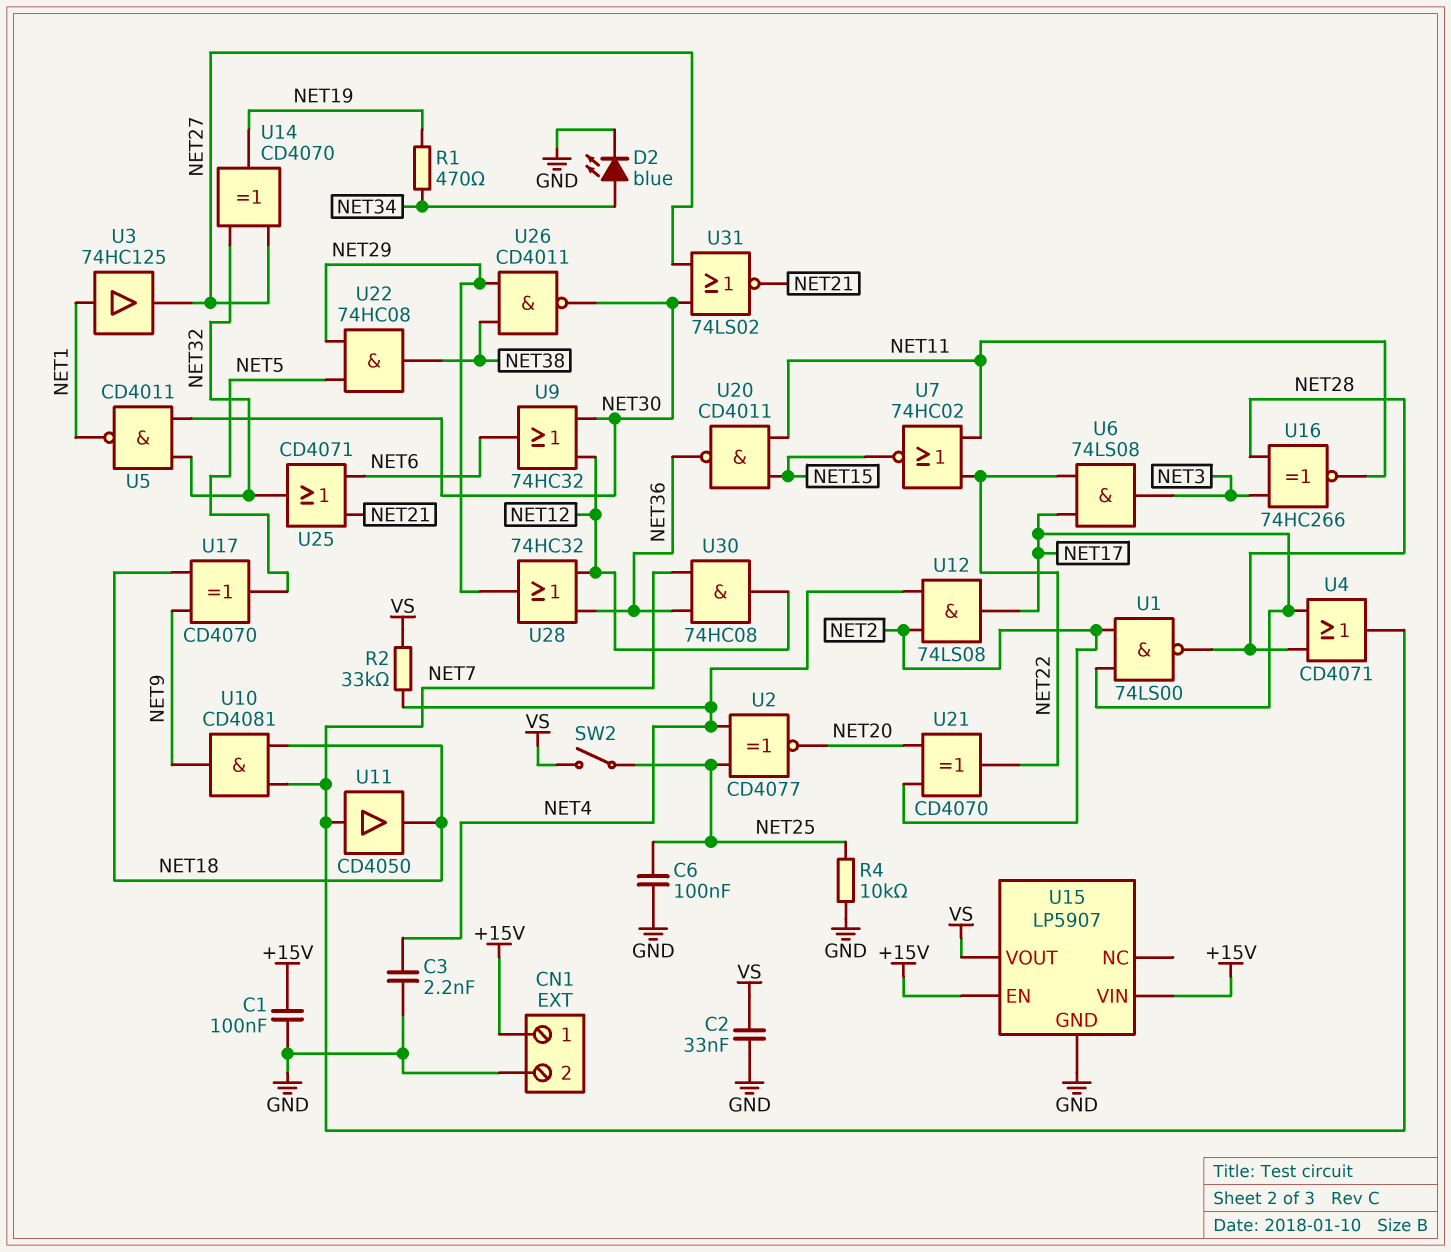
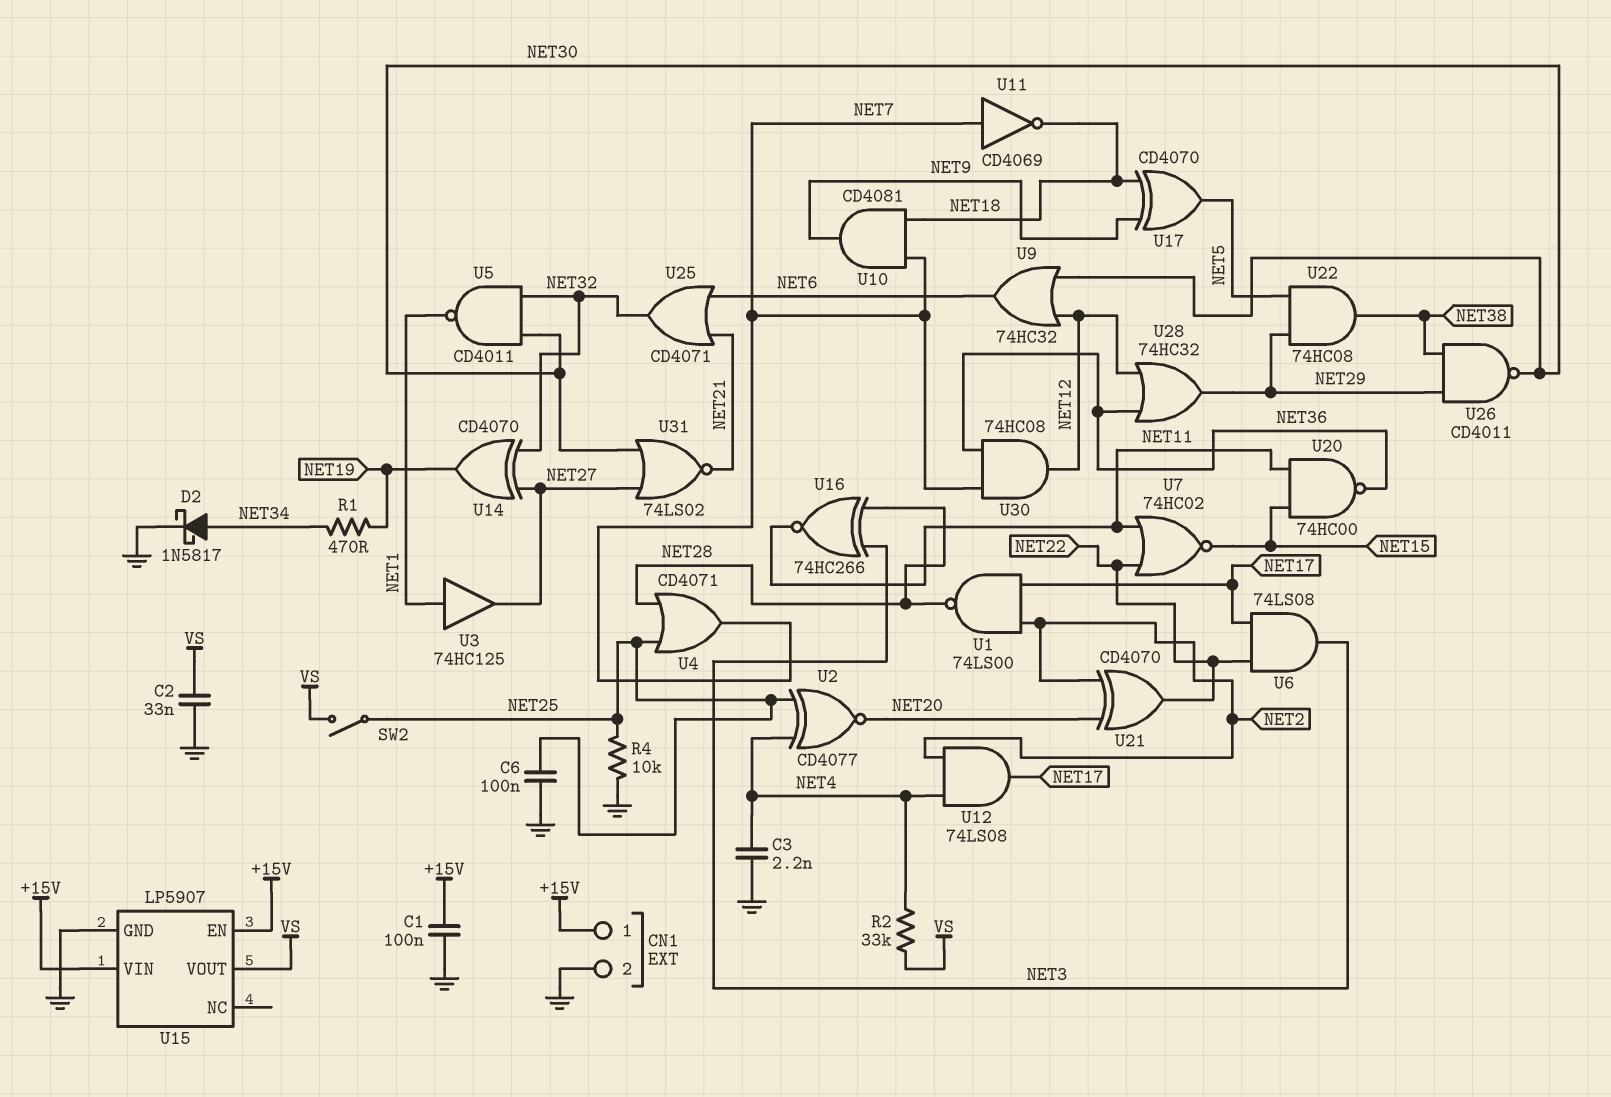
D2: LED blue (A NET34, K GND) -> schottky 1N5817 (A NET34, K GND)
U4: OR CD4071 (in NET17, in NET28, out NET7) -> OR CD4071 (in NET25, in NET28, out NET7)
U11: buffer CD4050 (in NET7, out NET18) -> NOT CD4069 (in NET7, out NET18)
U20: NAND CD4011 (in NET11, in NET15, out NET36) -> NAND 74HC00 (in NET11, in NET15, out NET36)

